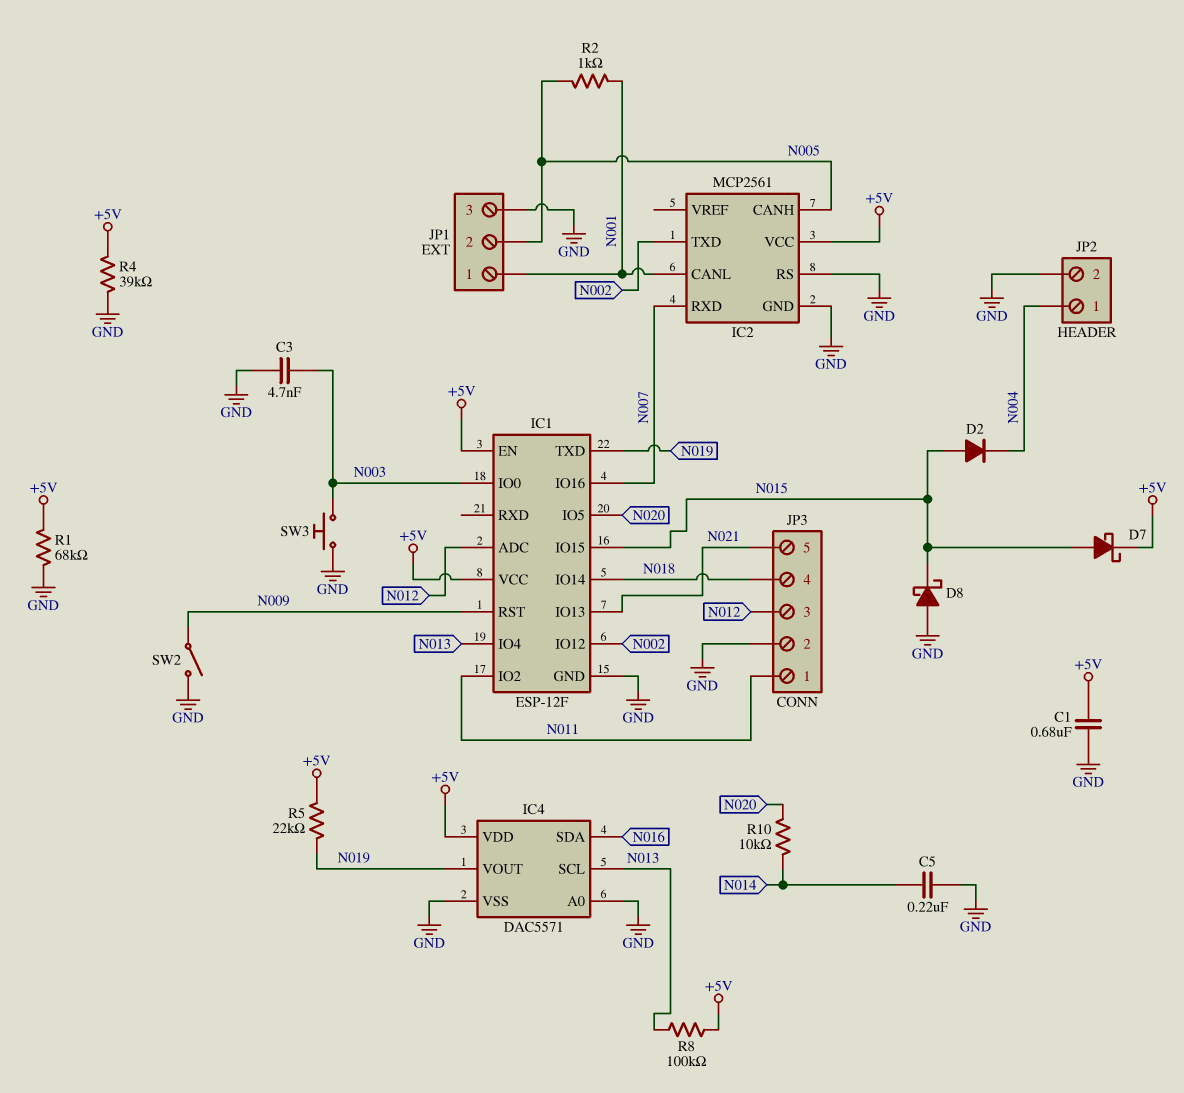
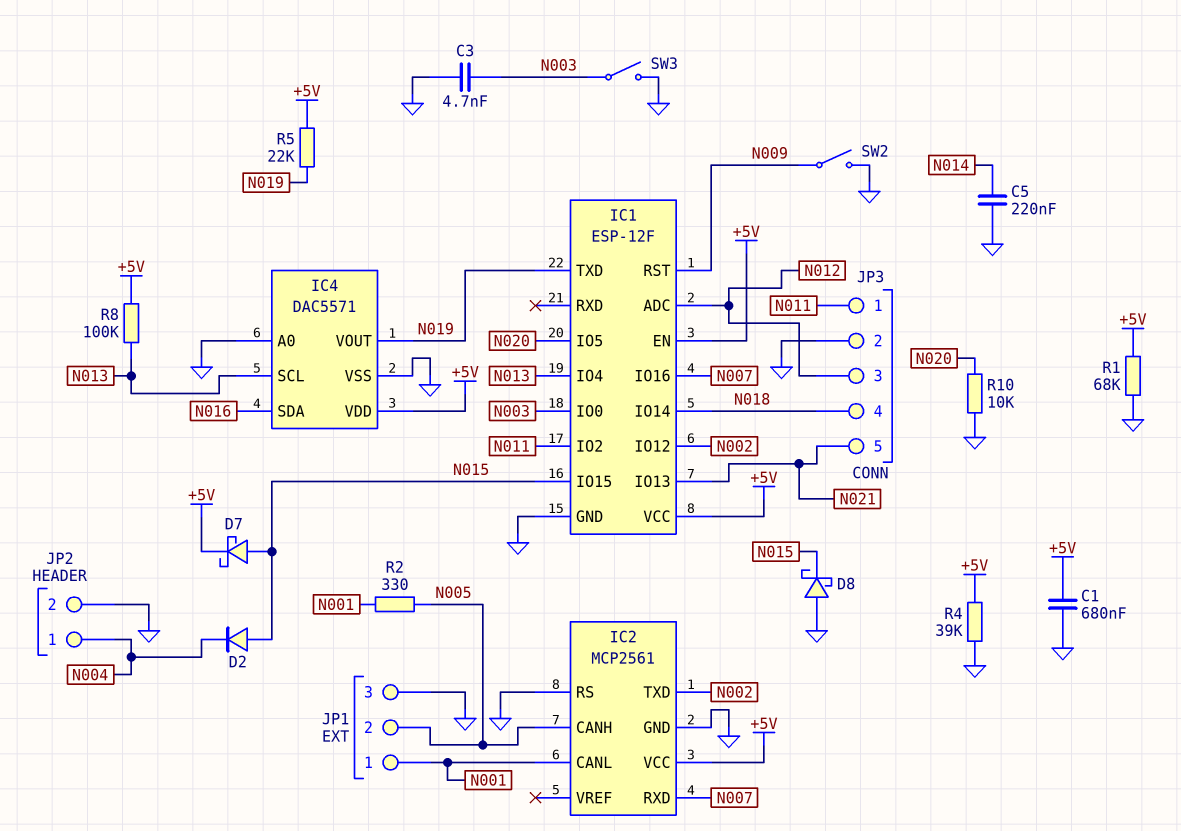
R2: 1k (N001, N005) -> 330 (N001, N005)
R10: 10k (N014, N020) -> 10k (GND, N020)
SW3: button (GND, N003) -> switch (GND, N003)

